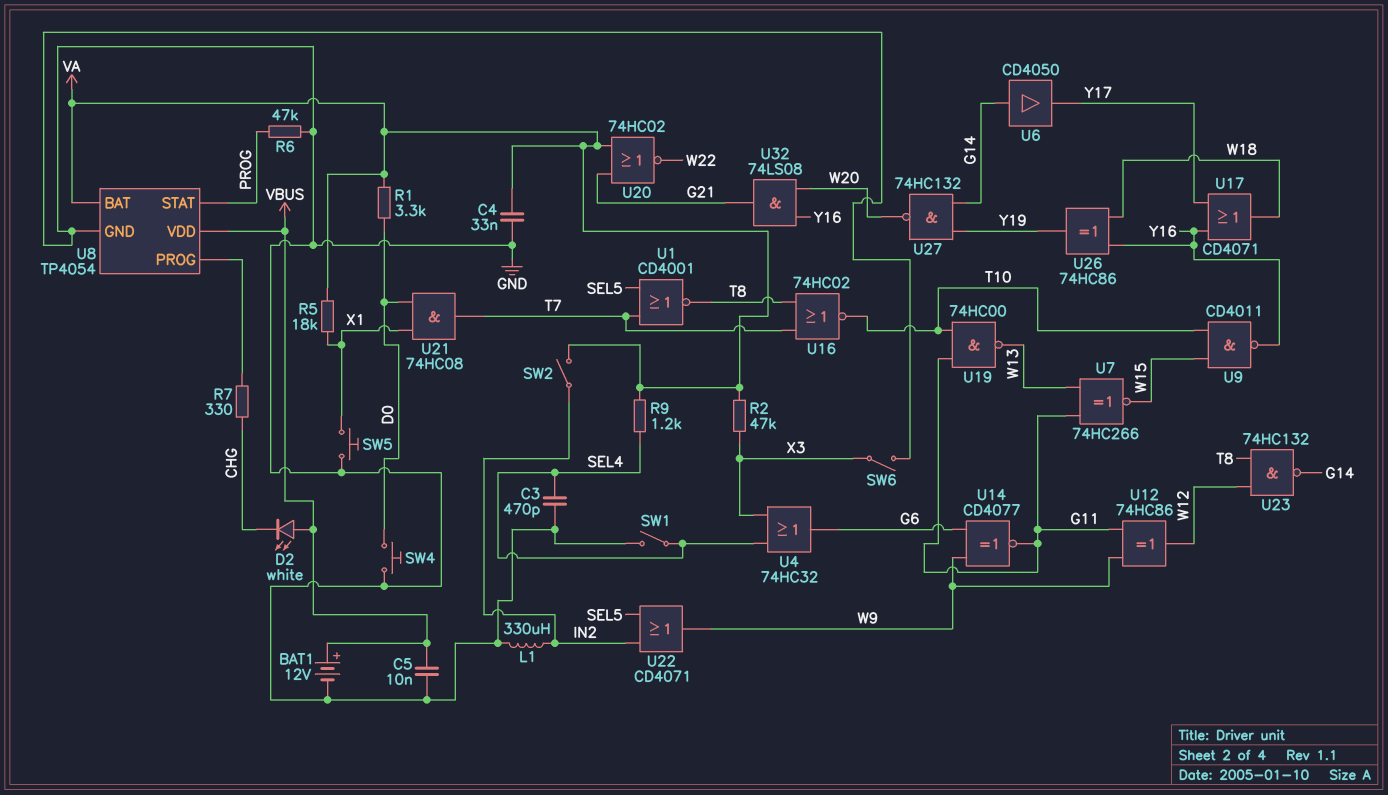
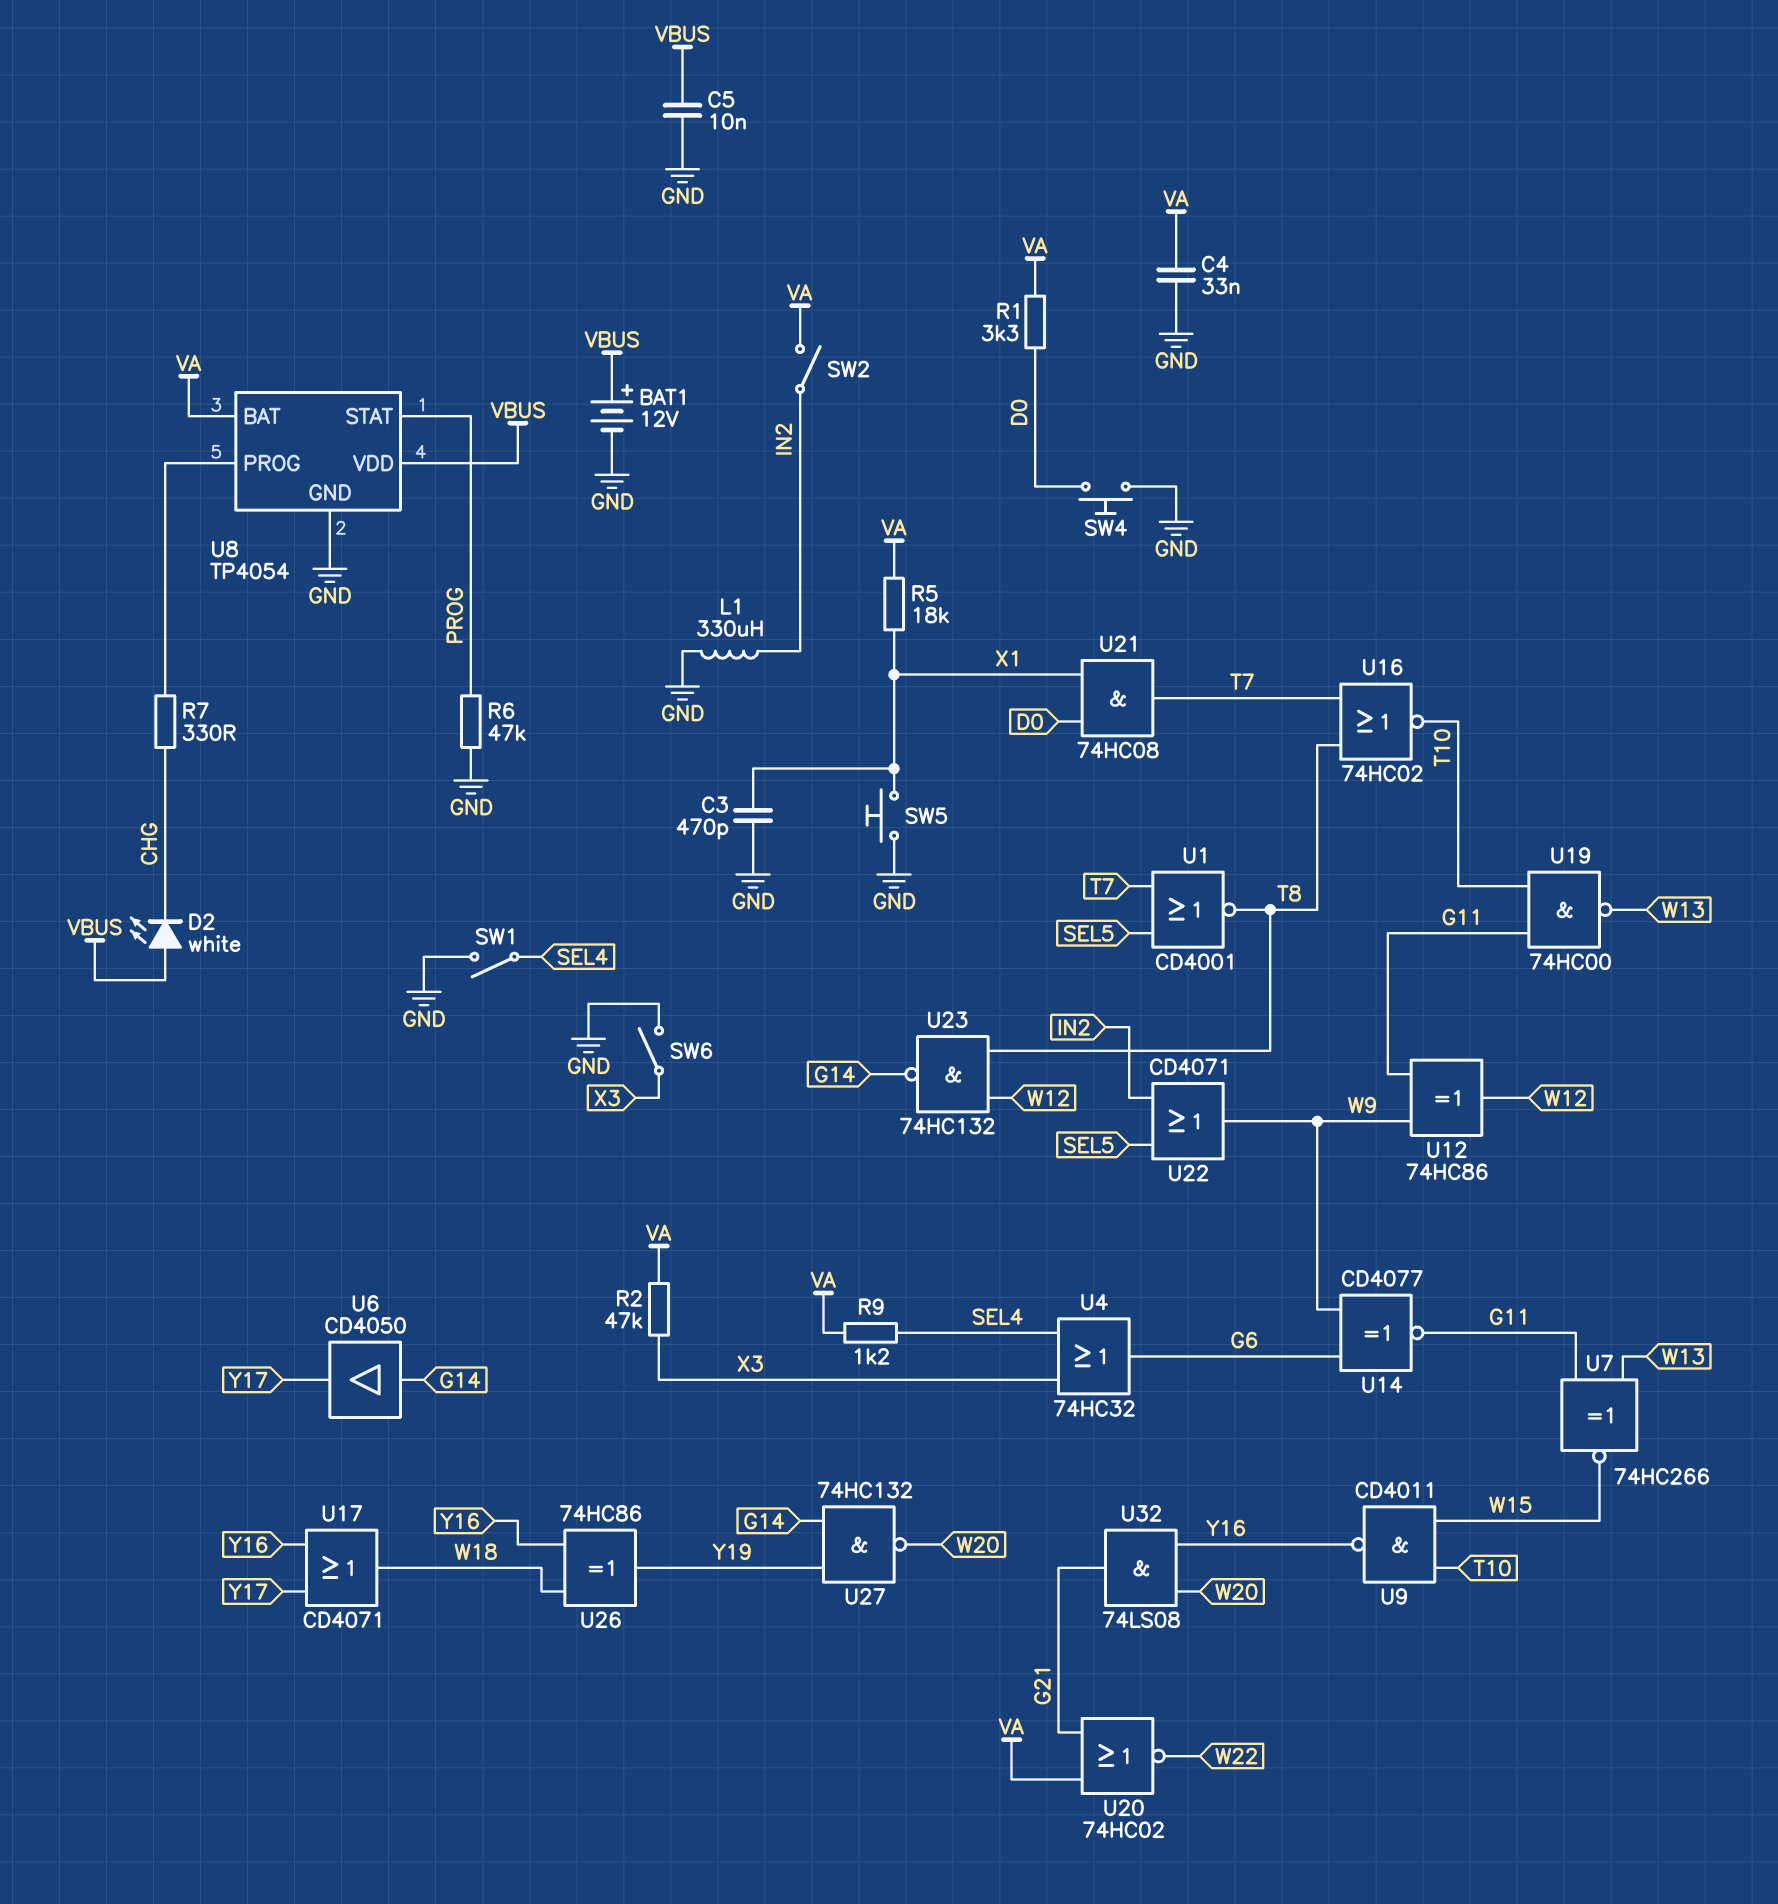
C3: 470pF (GND, SEL4) -> 470pF (GND, X1)

